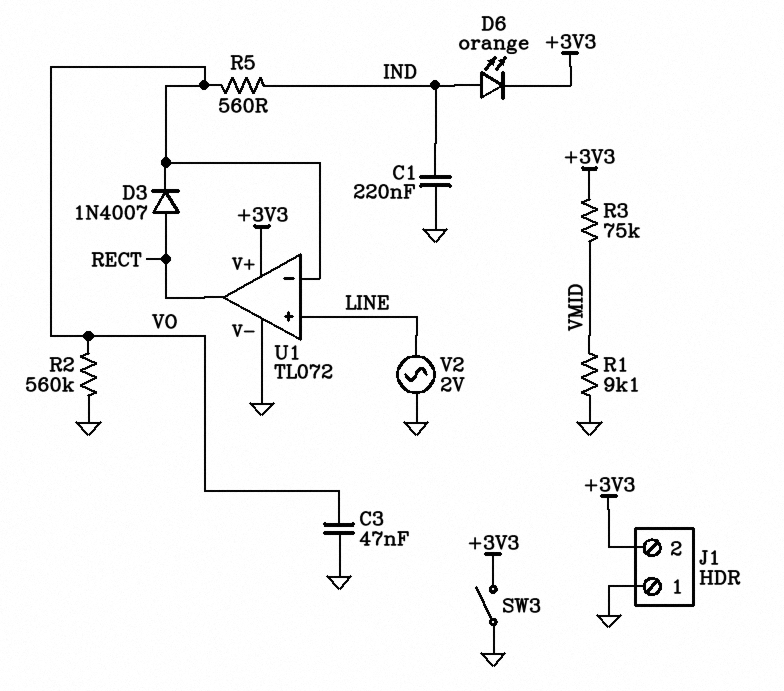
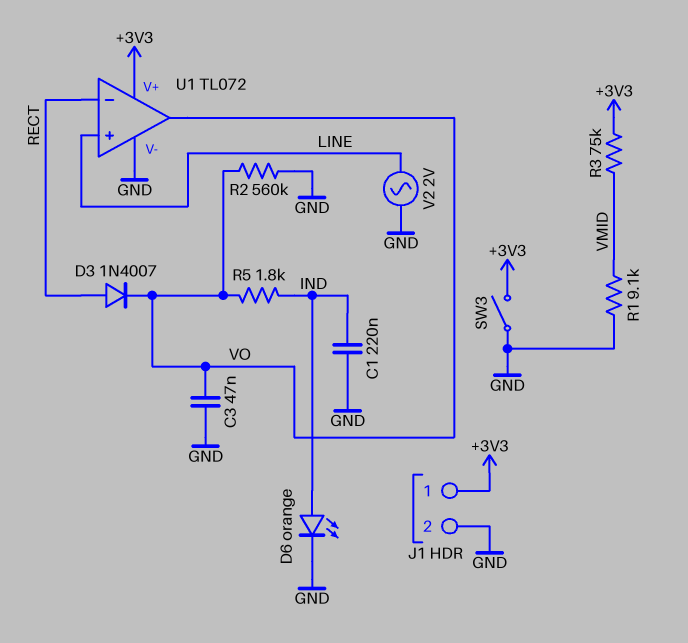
D6: LED orange (A IND, K +3V3) -> LED orange (A IND, K GND)
J1 pin 1: GND -> +3V3
J1 pin 2: +3V3 -> GND
R5: 560 (IND, VO) -> 1.8k (IND, VO)
U1 pin in-: VO -> RECT
U1 pin out: RECT -> VO

